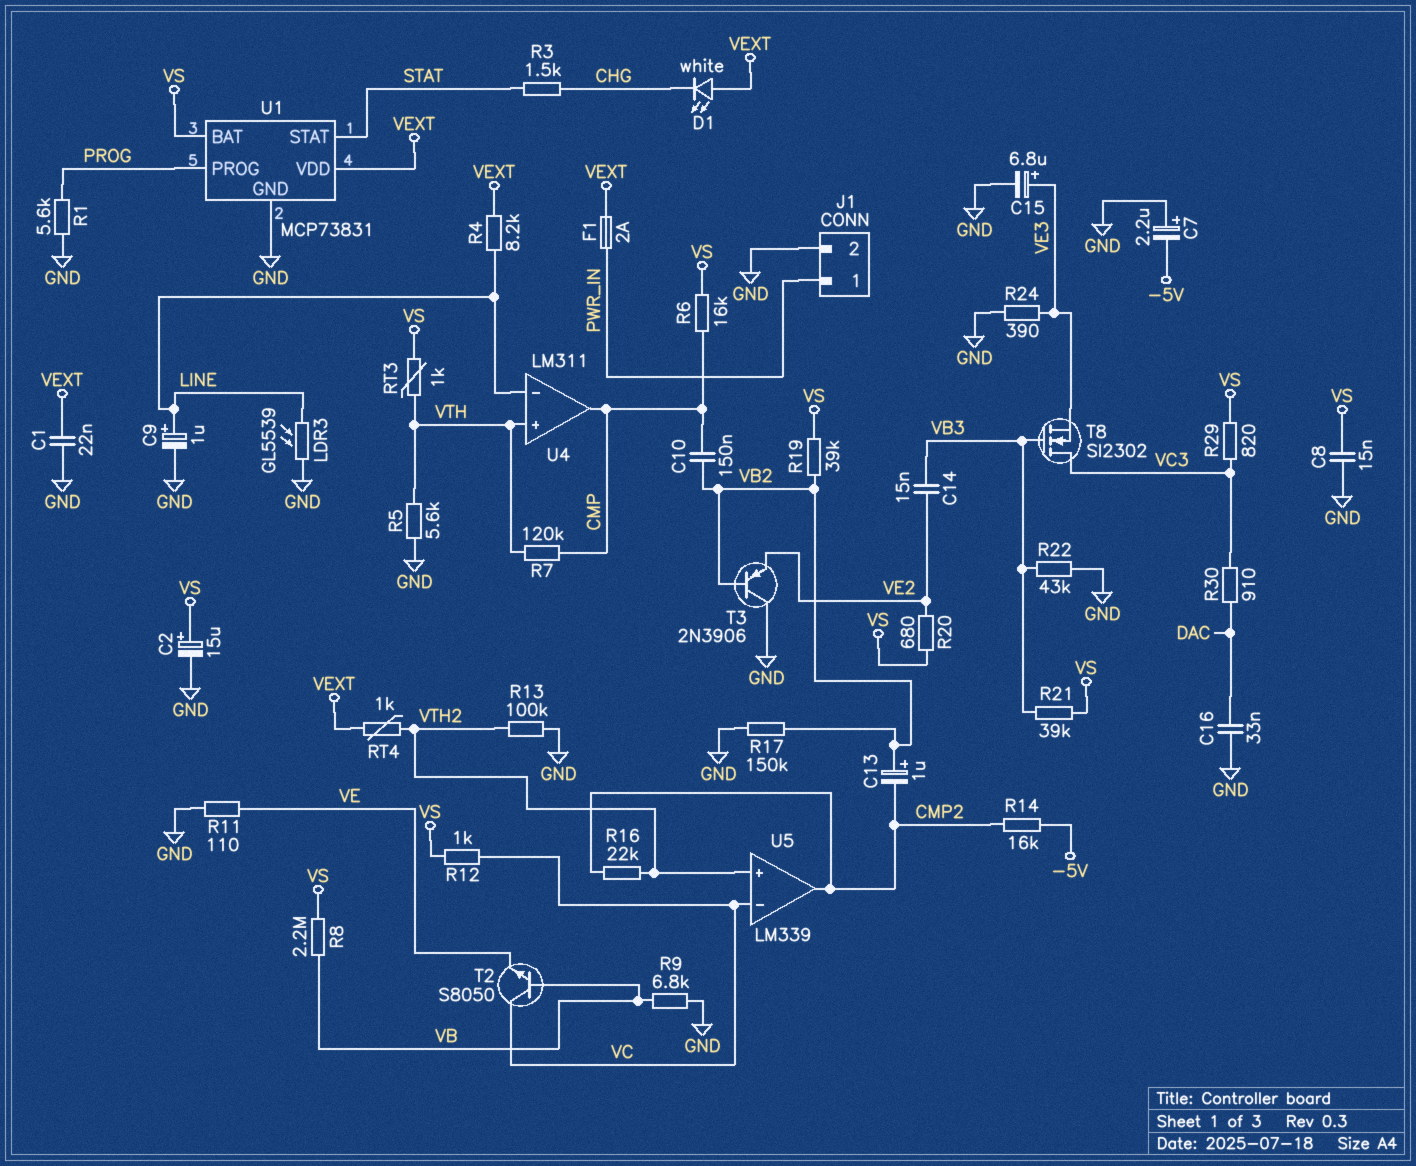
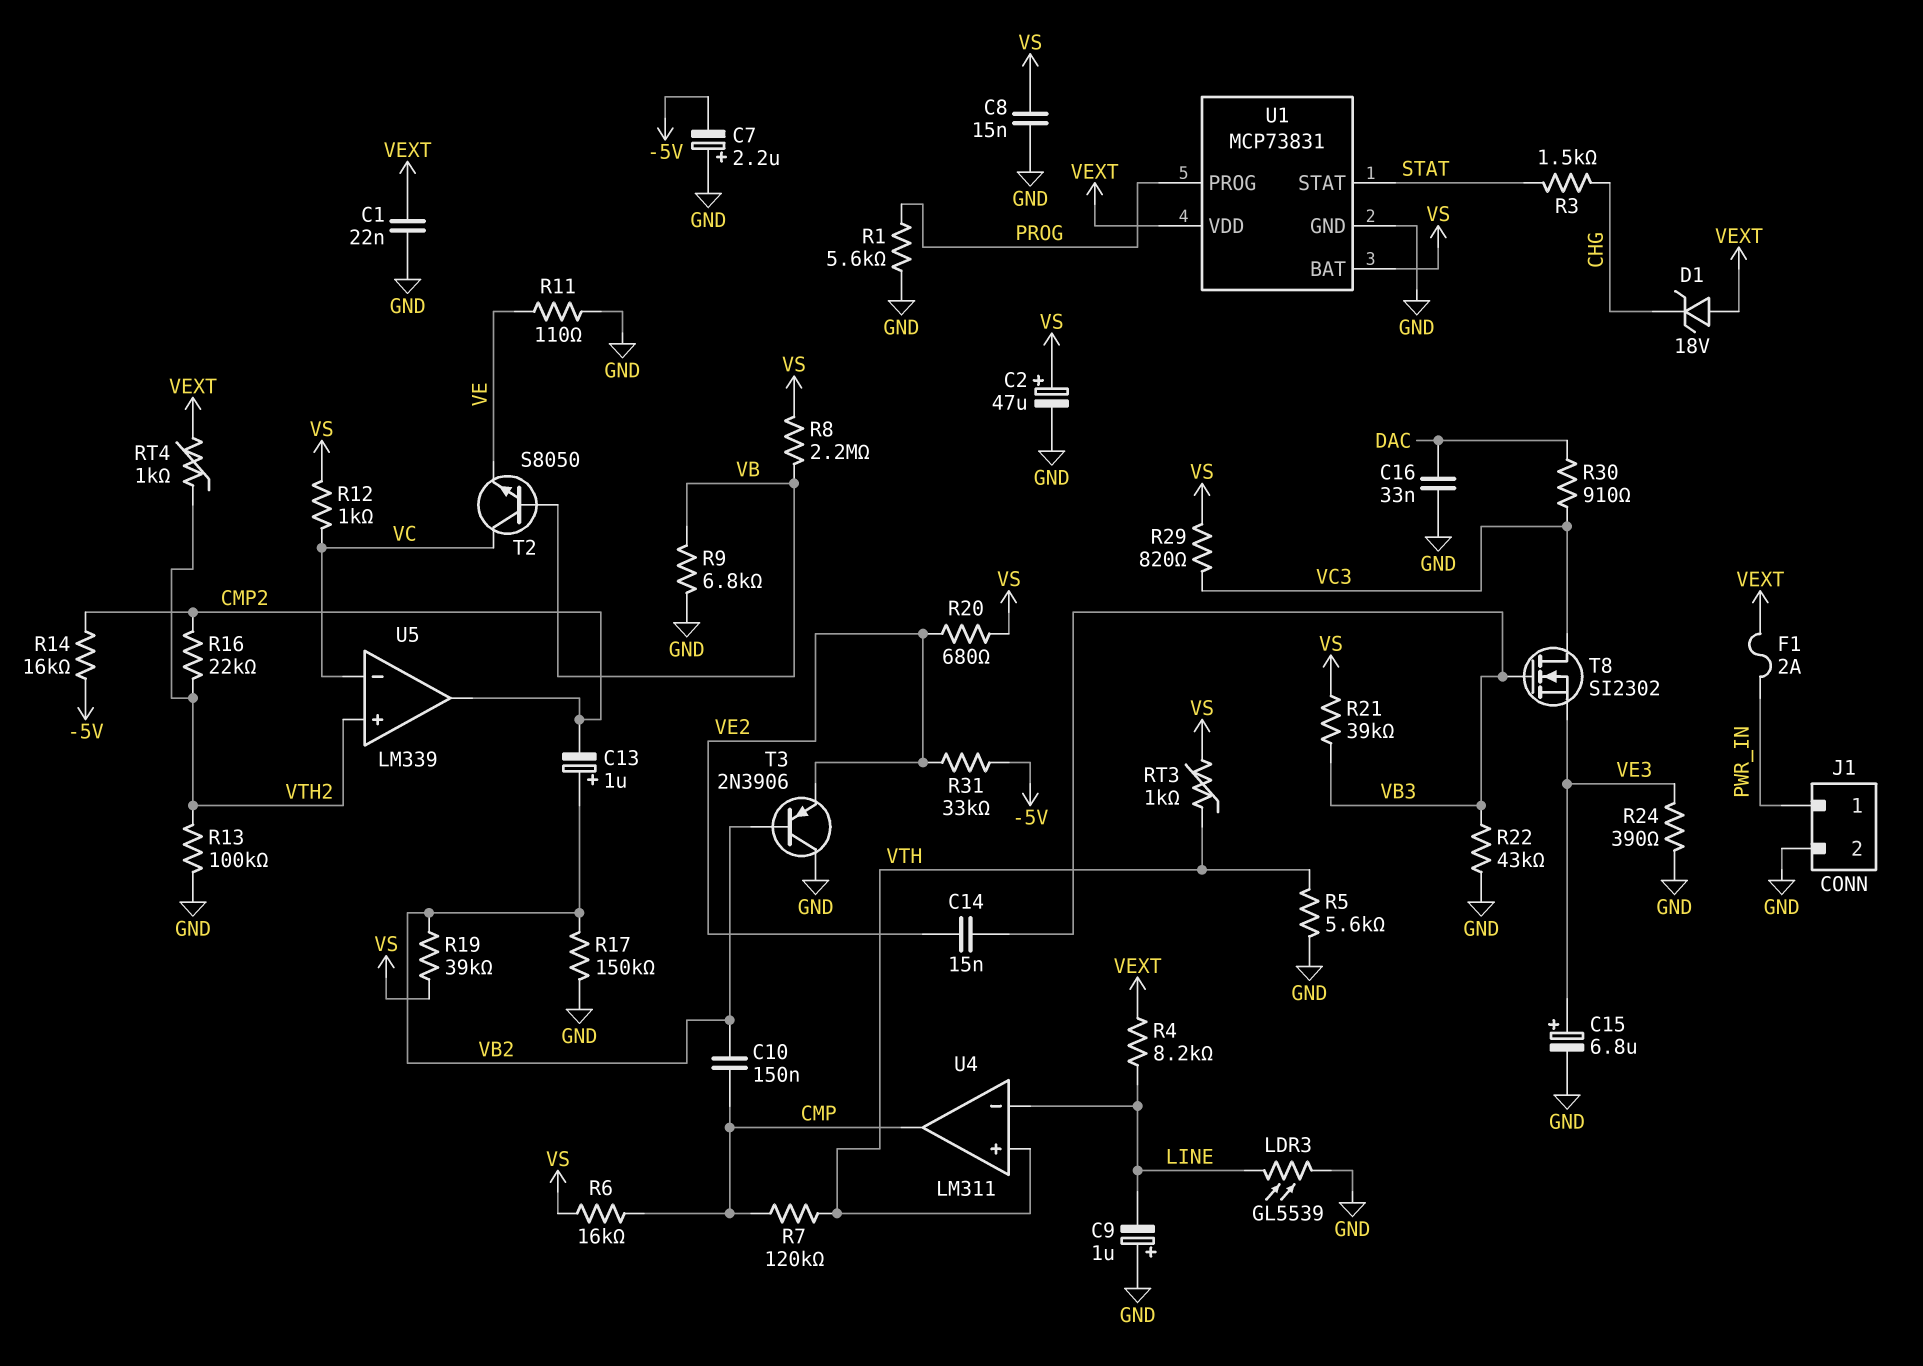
C2: 15uF (plus VS, minus GND) -> 47uF (plus VS, minus GND)
C9: 1uF (plus LINE, minus GND) -> 1uF (plus GND, minus LINE)
D1: LED white (A VEXT, K CHG) -> zener 18V (A VEXT, K CHG)
R31: none -> 33k (-5V, VE2)

